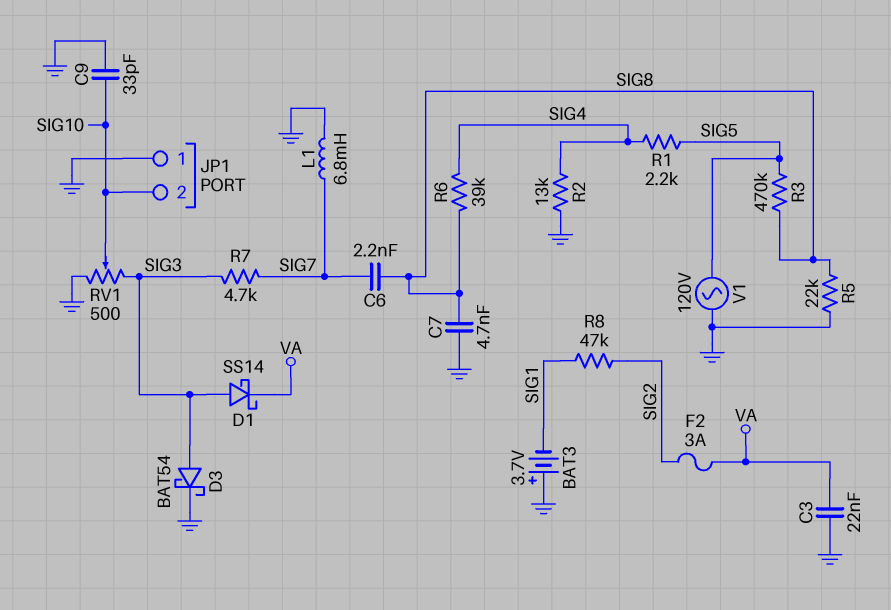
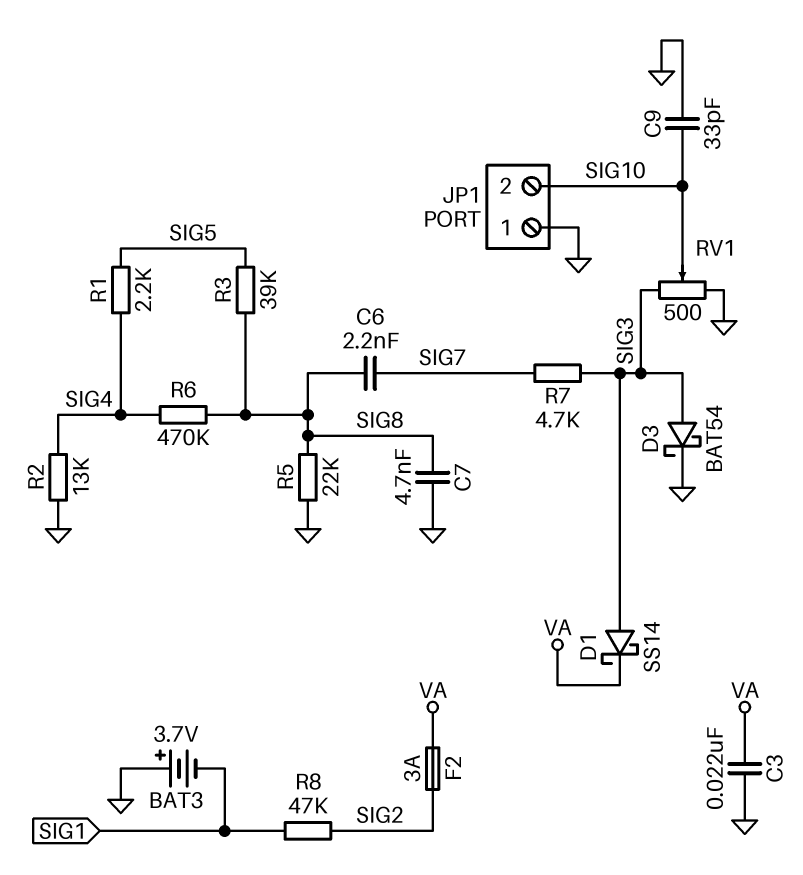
L1: 6.8mH (GND, SIG7) -> none
R3: 470k (SIG5, SIG8) -> 39k (SIG5, SIG8)
R6: 39k (SIG4, SIG8) -> 470k (SIG4, SIG8)
V1: AC 120V (GND, SIG5) -> none

